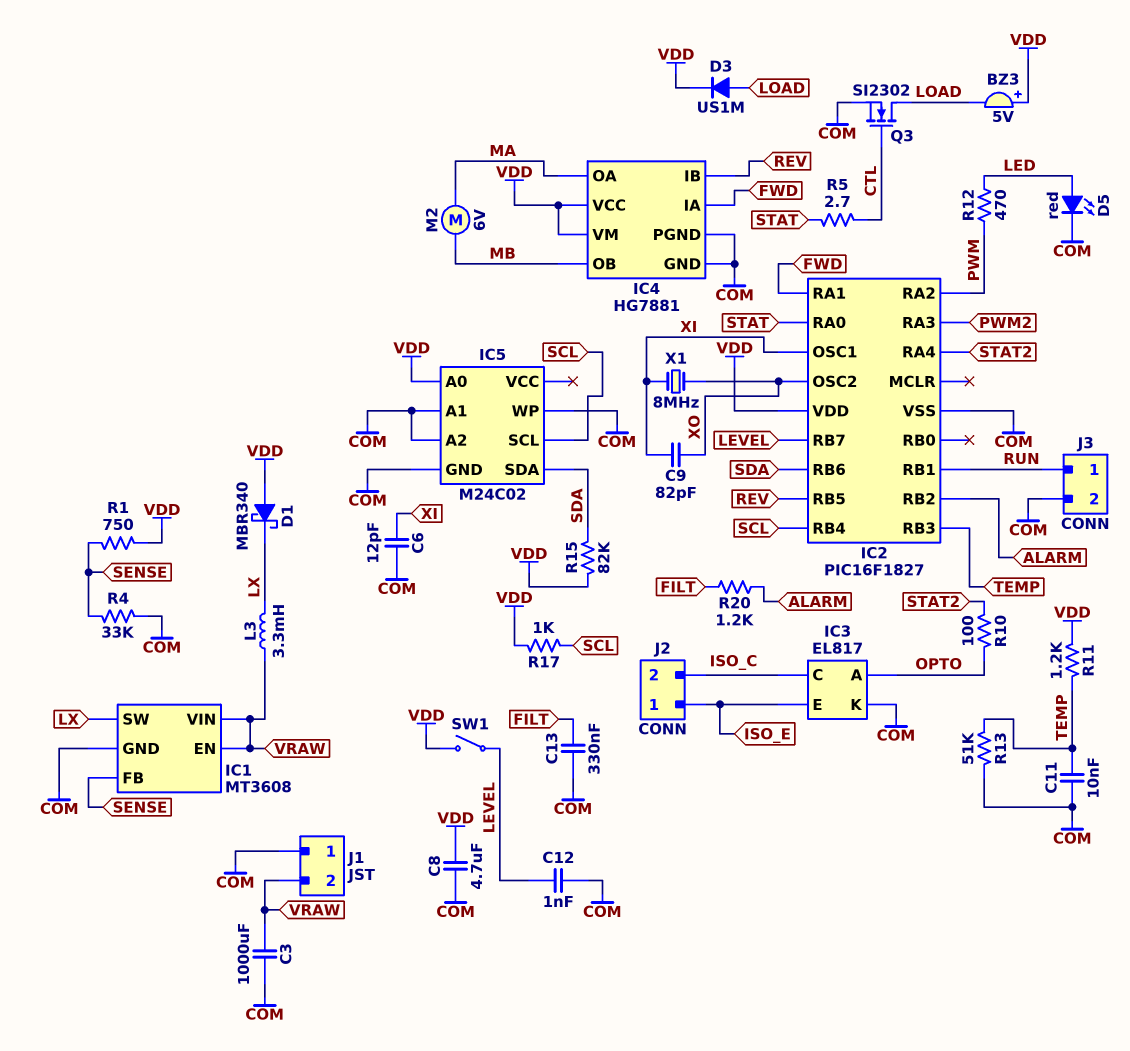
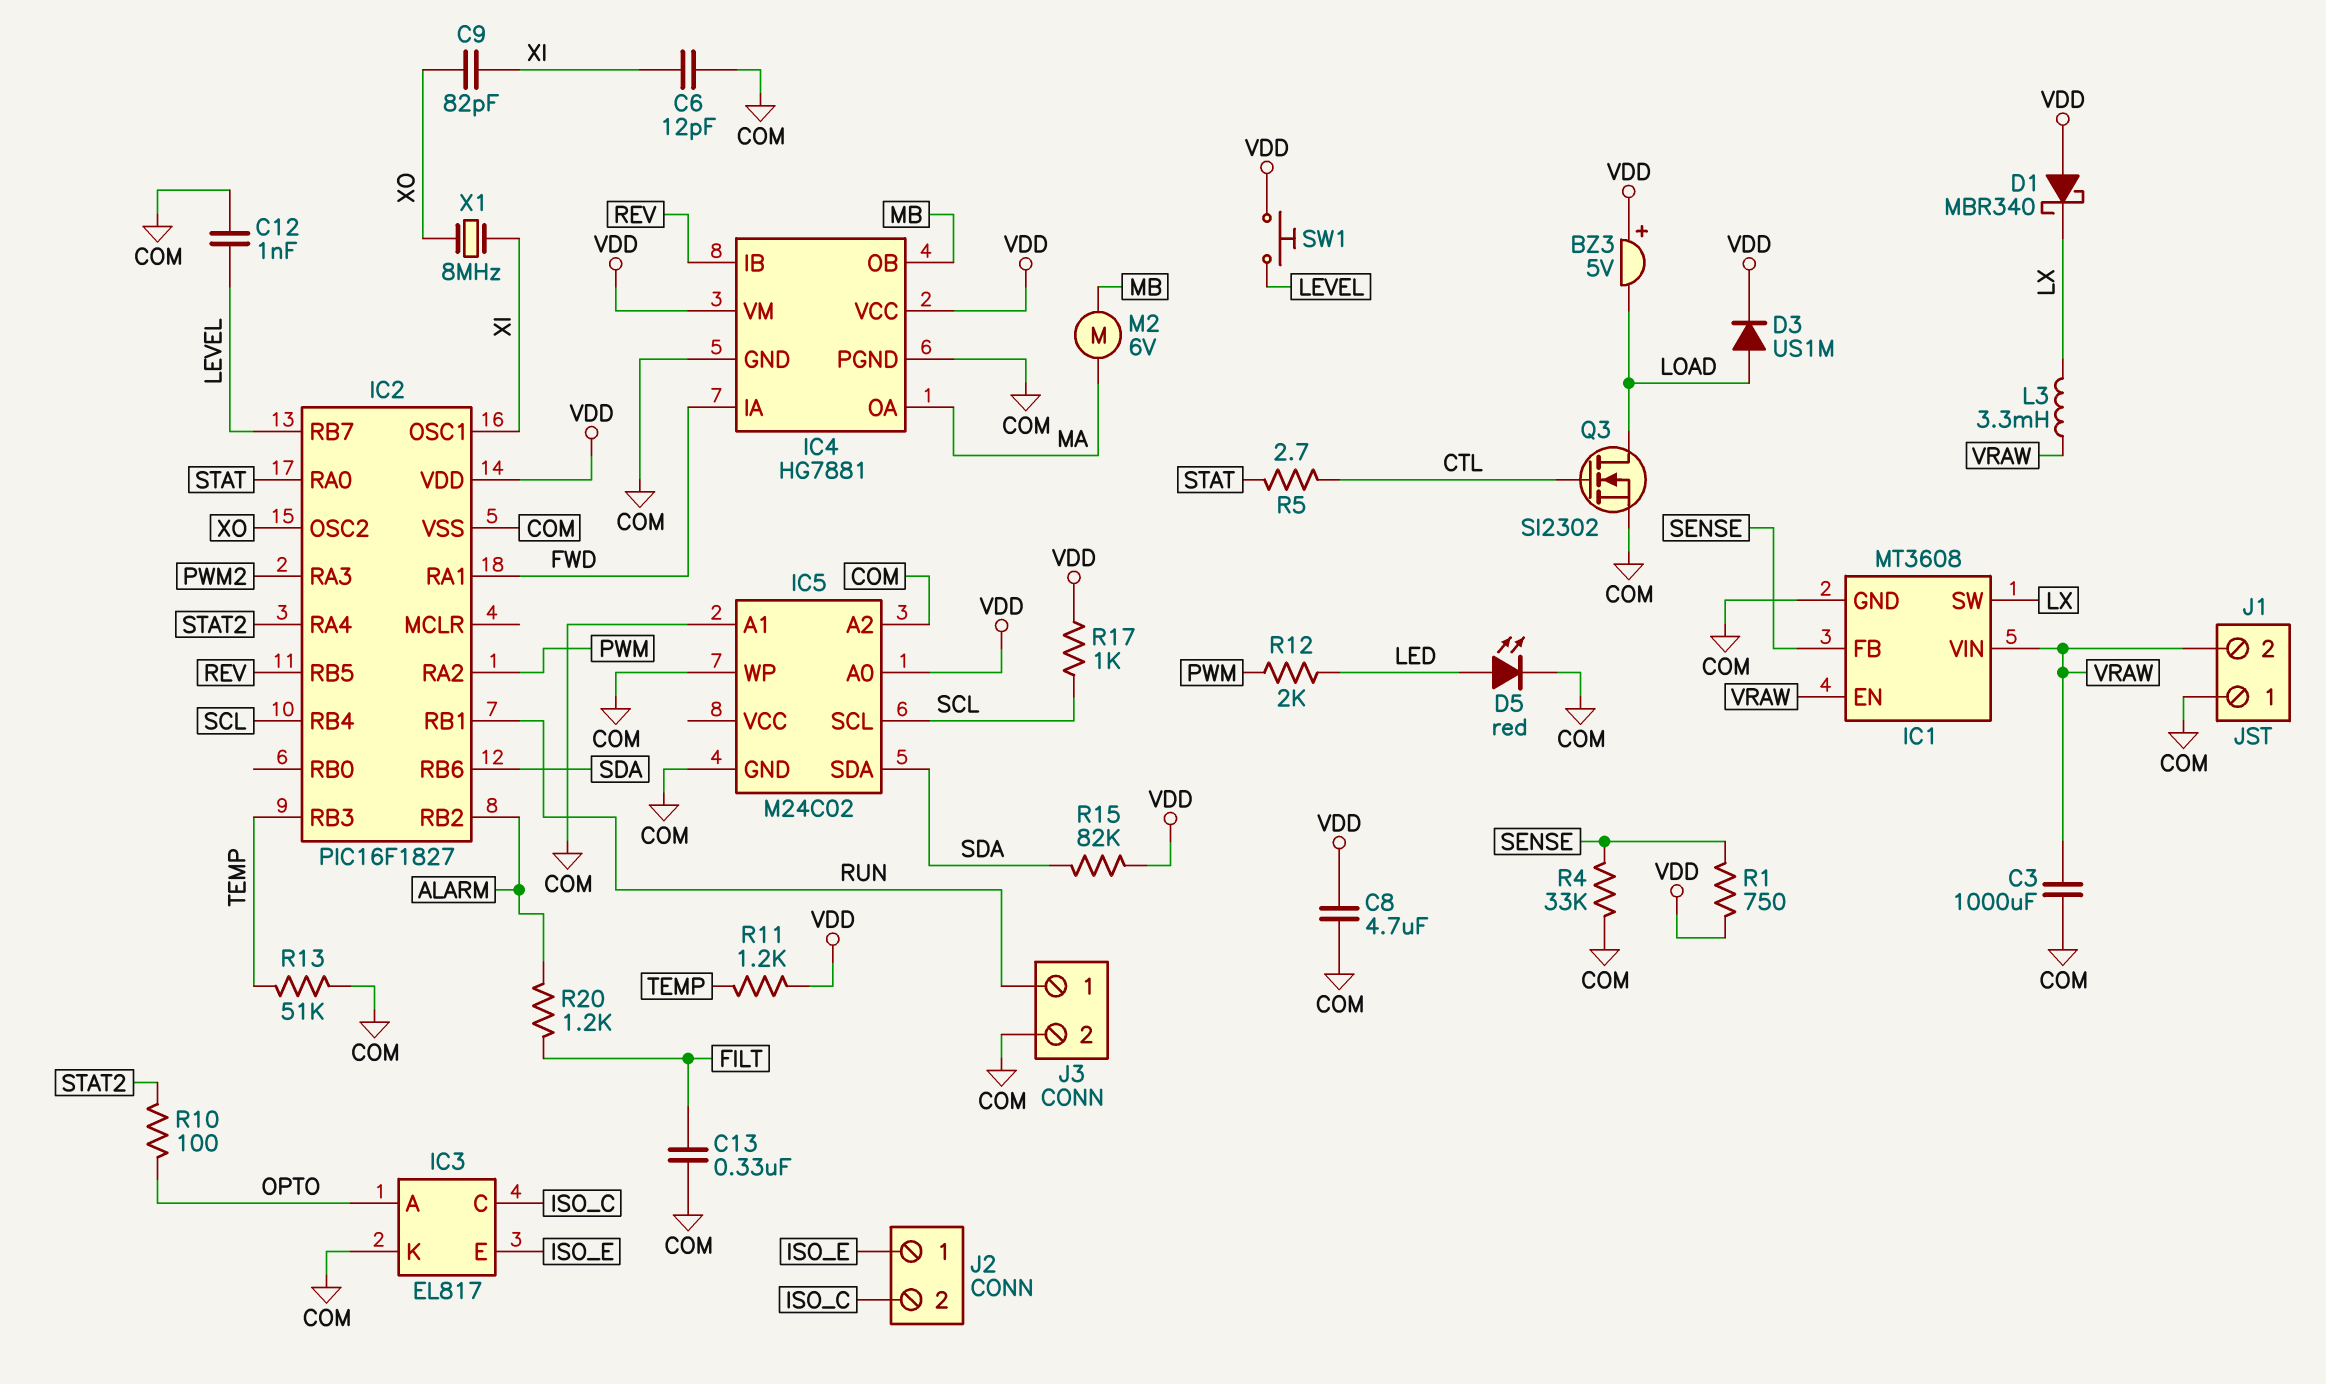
C11: 10nF (COM, TEMP) -> none
R12: 470 (LED, PWM) -> 2k (LED, PWM)
SW1: switch (LEVEL, VDD) -> button (LEVEL, VDD)

